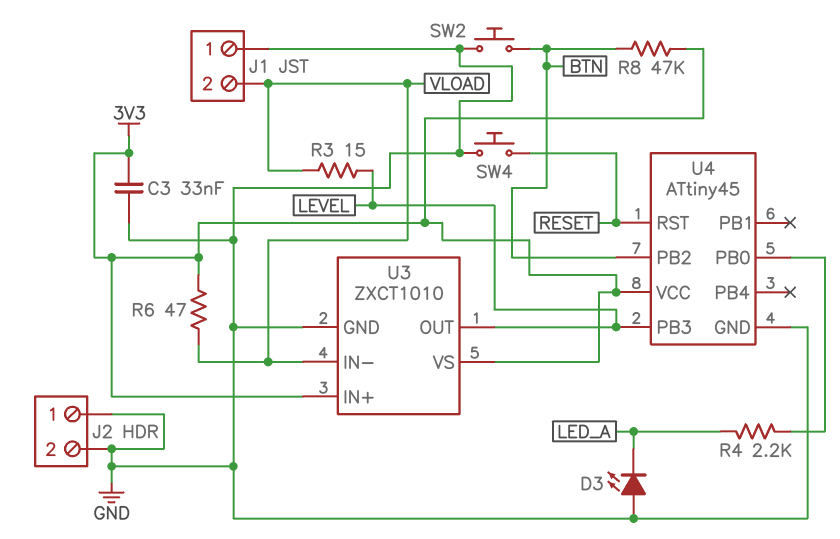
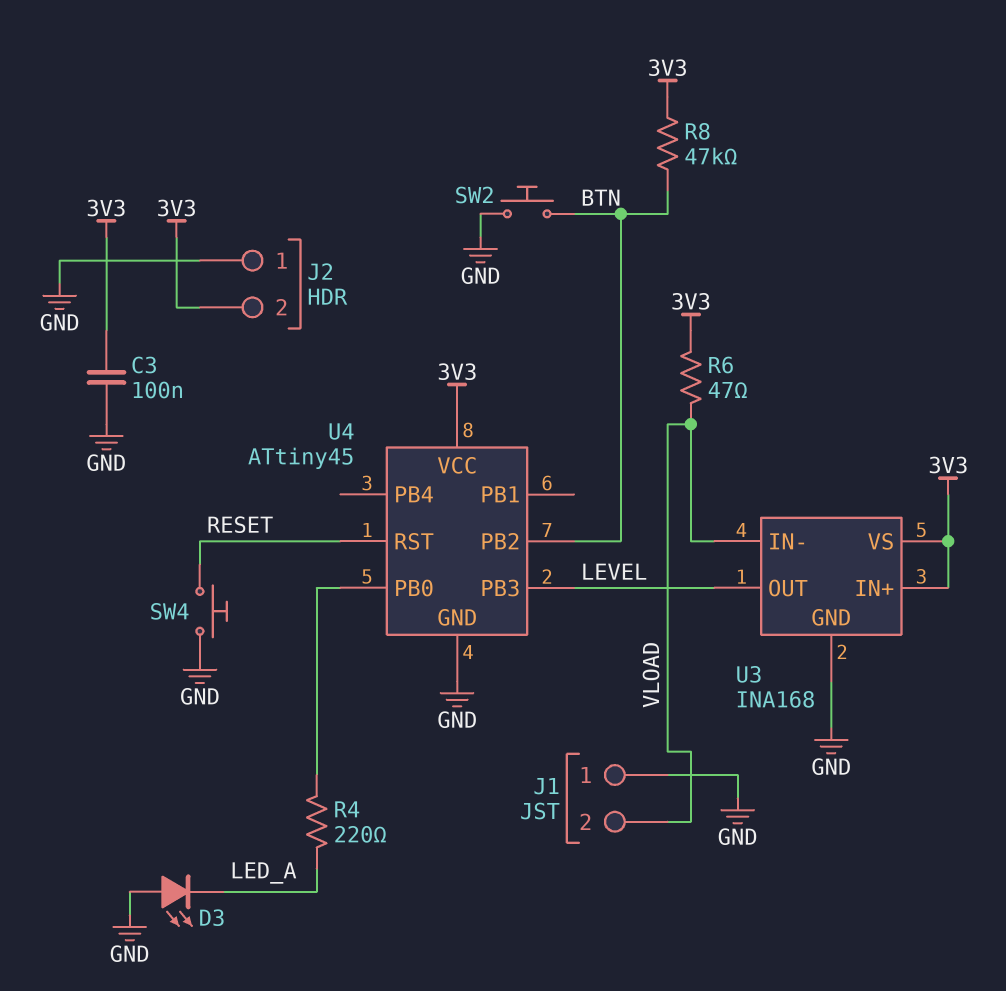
C3: 33nF (3V3, GND) -> 100nF (3V3, GND)
J2 pin 2: GND -> 3V3
R3: 15 (LEVEL, VLOAD) -> none
R4: 2.2k (LED_A, U4/PB0) -> 220 (LED_A, U4/PB0)
U3: ZXCT1010 -> INA168

